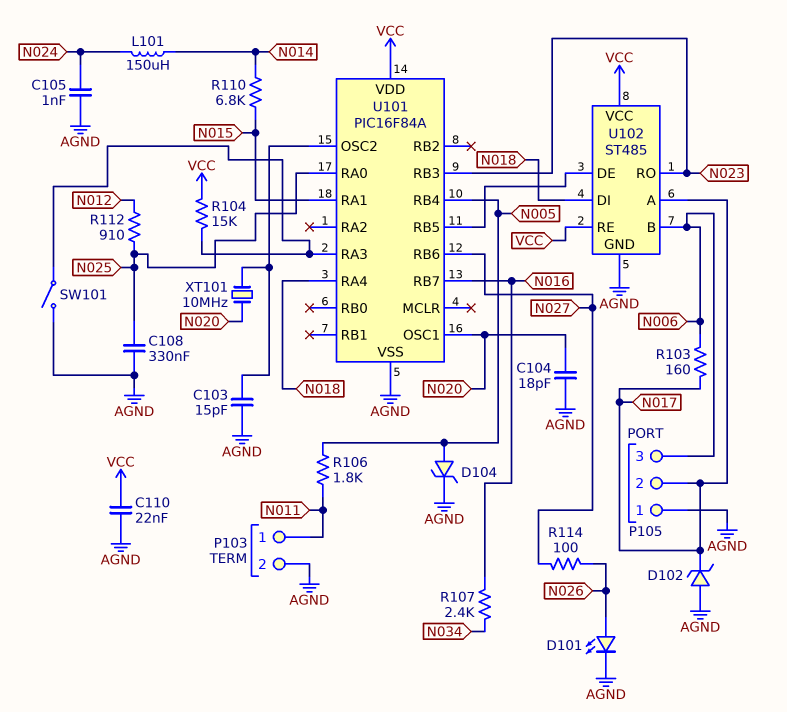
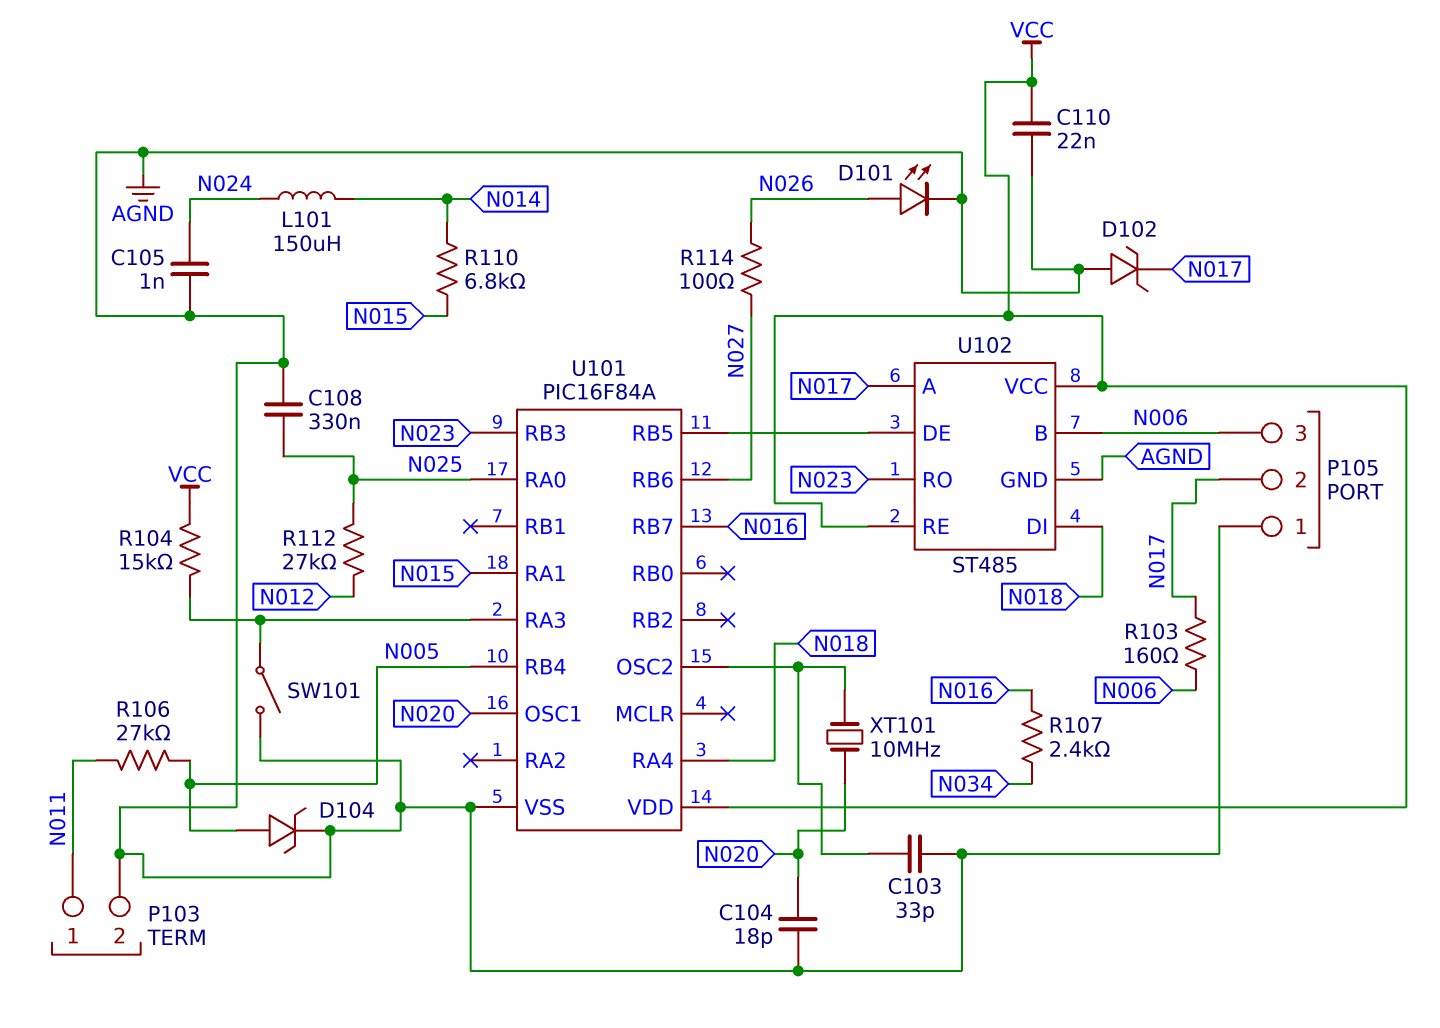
C103: 15pF (AGND, U101/OSC2) -> 33pF (AGND, U101/OSC2)
R106: 1.8k (N005, N011) -> 27k (N005, N011)
R112: 910 (N012, N025) -> 27k (N012, N025)

